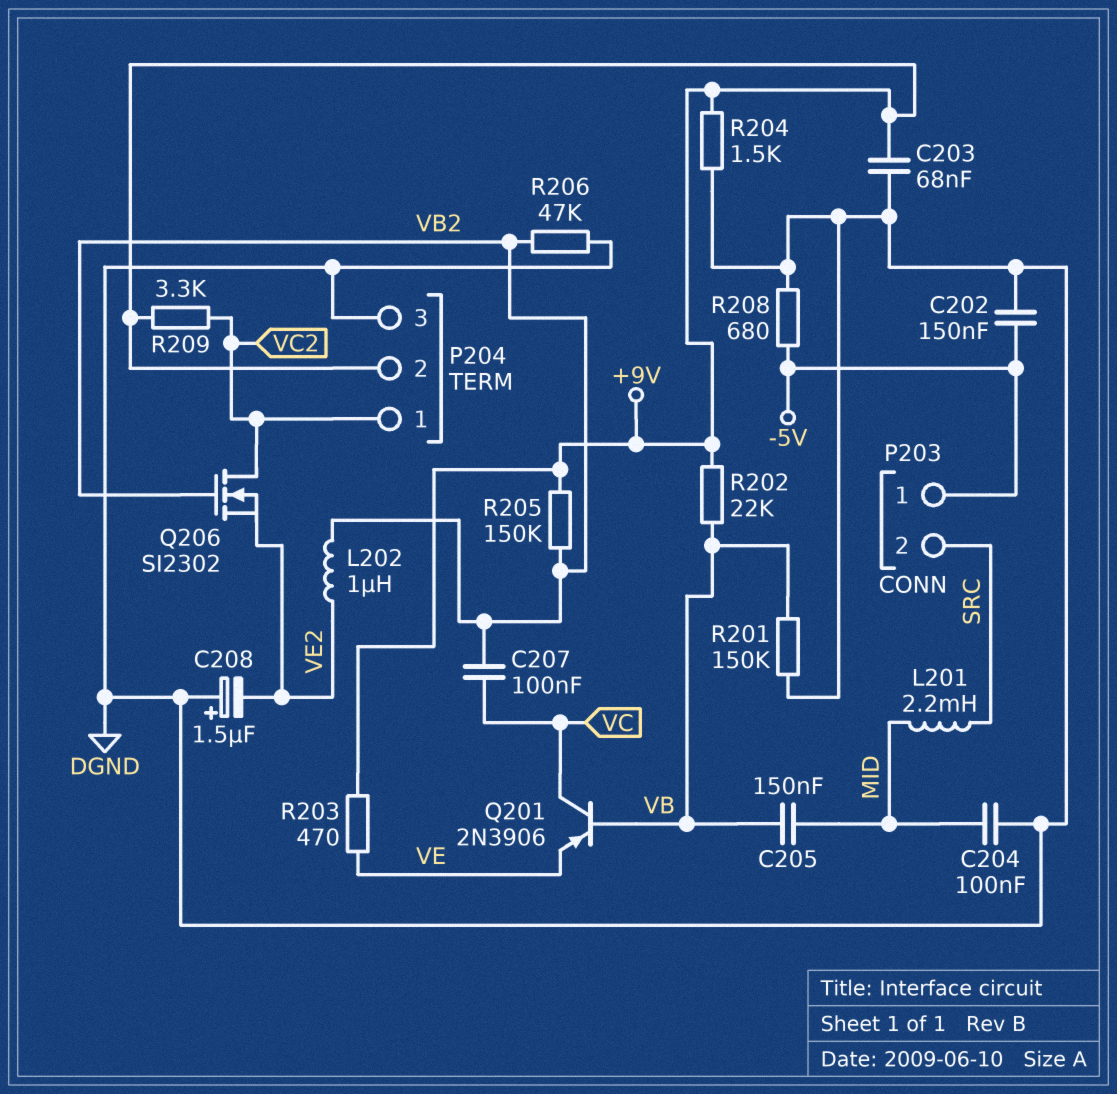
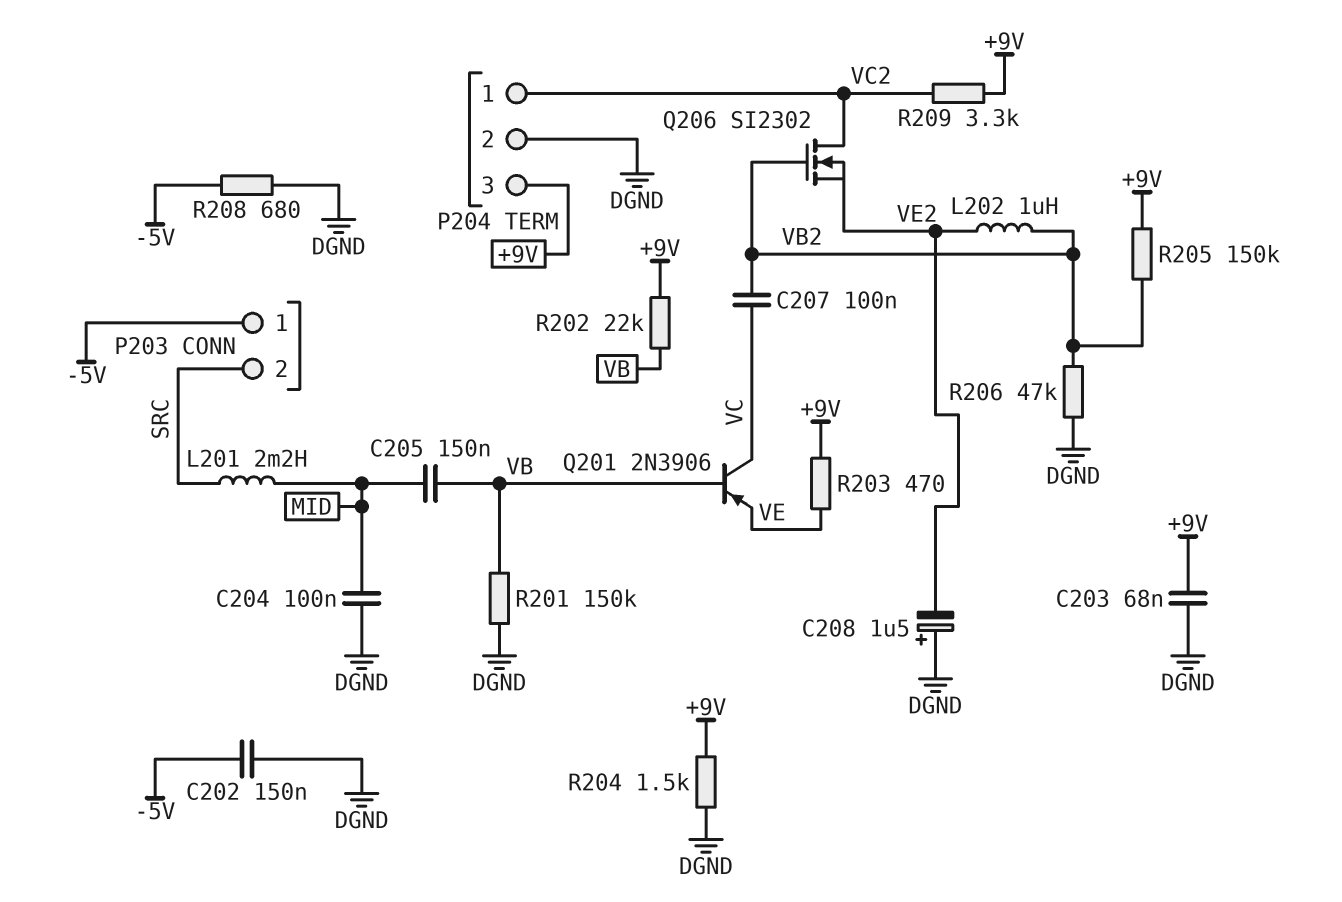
P204 pin 2: +9V -> DGND
P204 pin 3: DGND -> +9V

